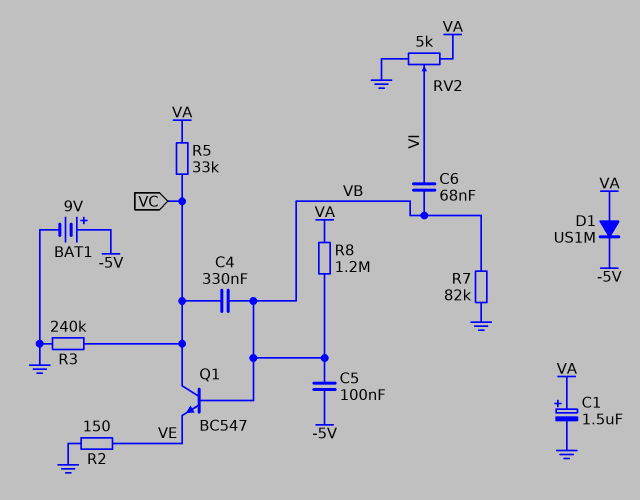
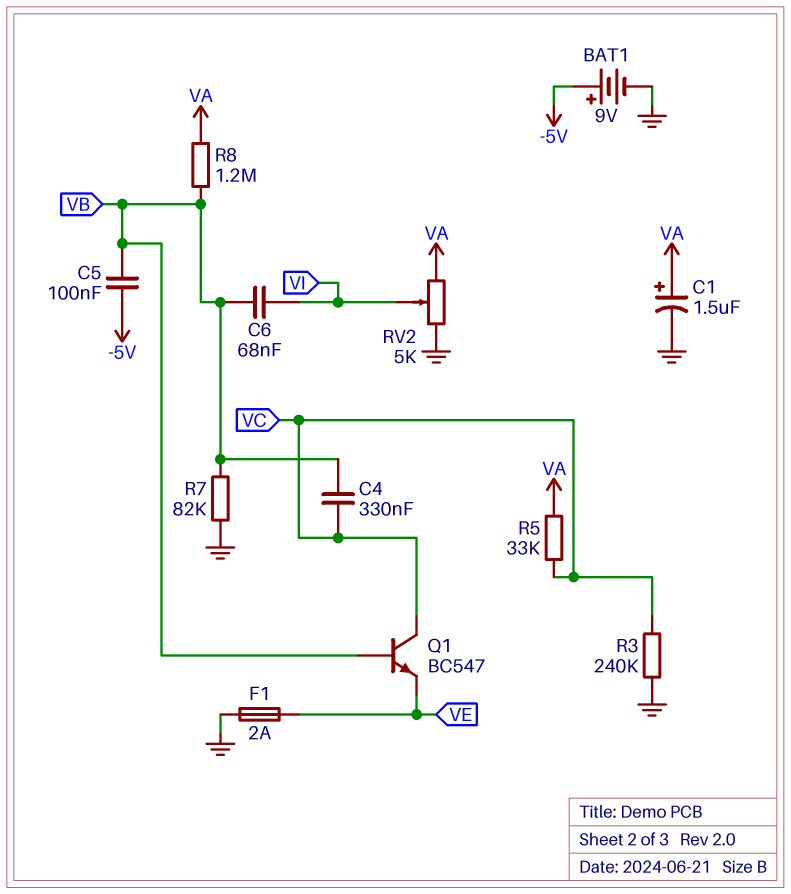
D1: diode US1M (A VA, K -5V) -> none
F1: none -> 2A (GND, VE)
R2: 150 (GND, VE) -> none

